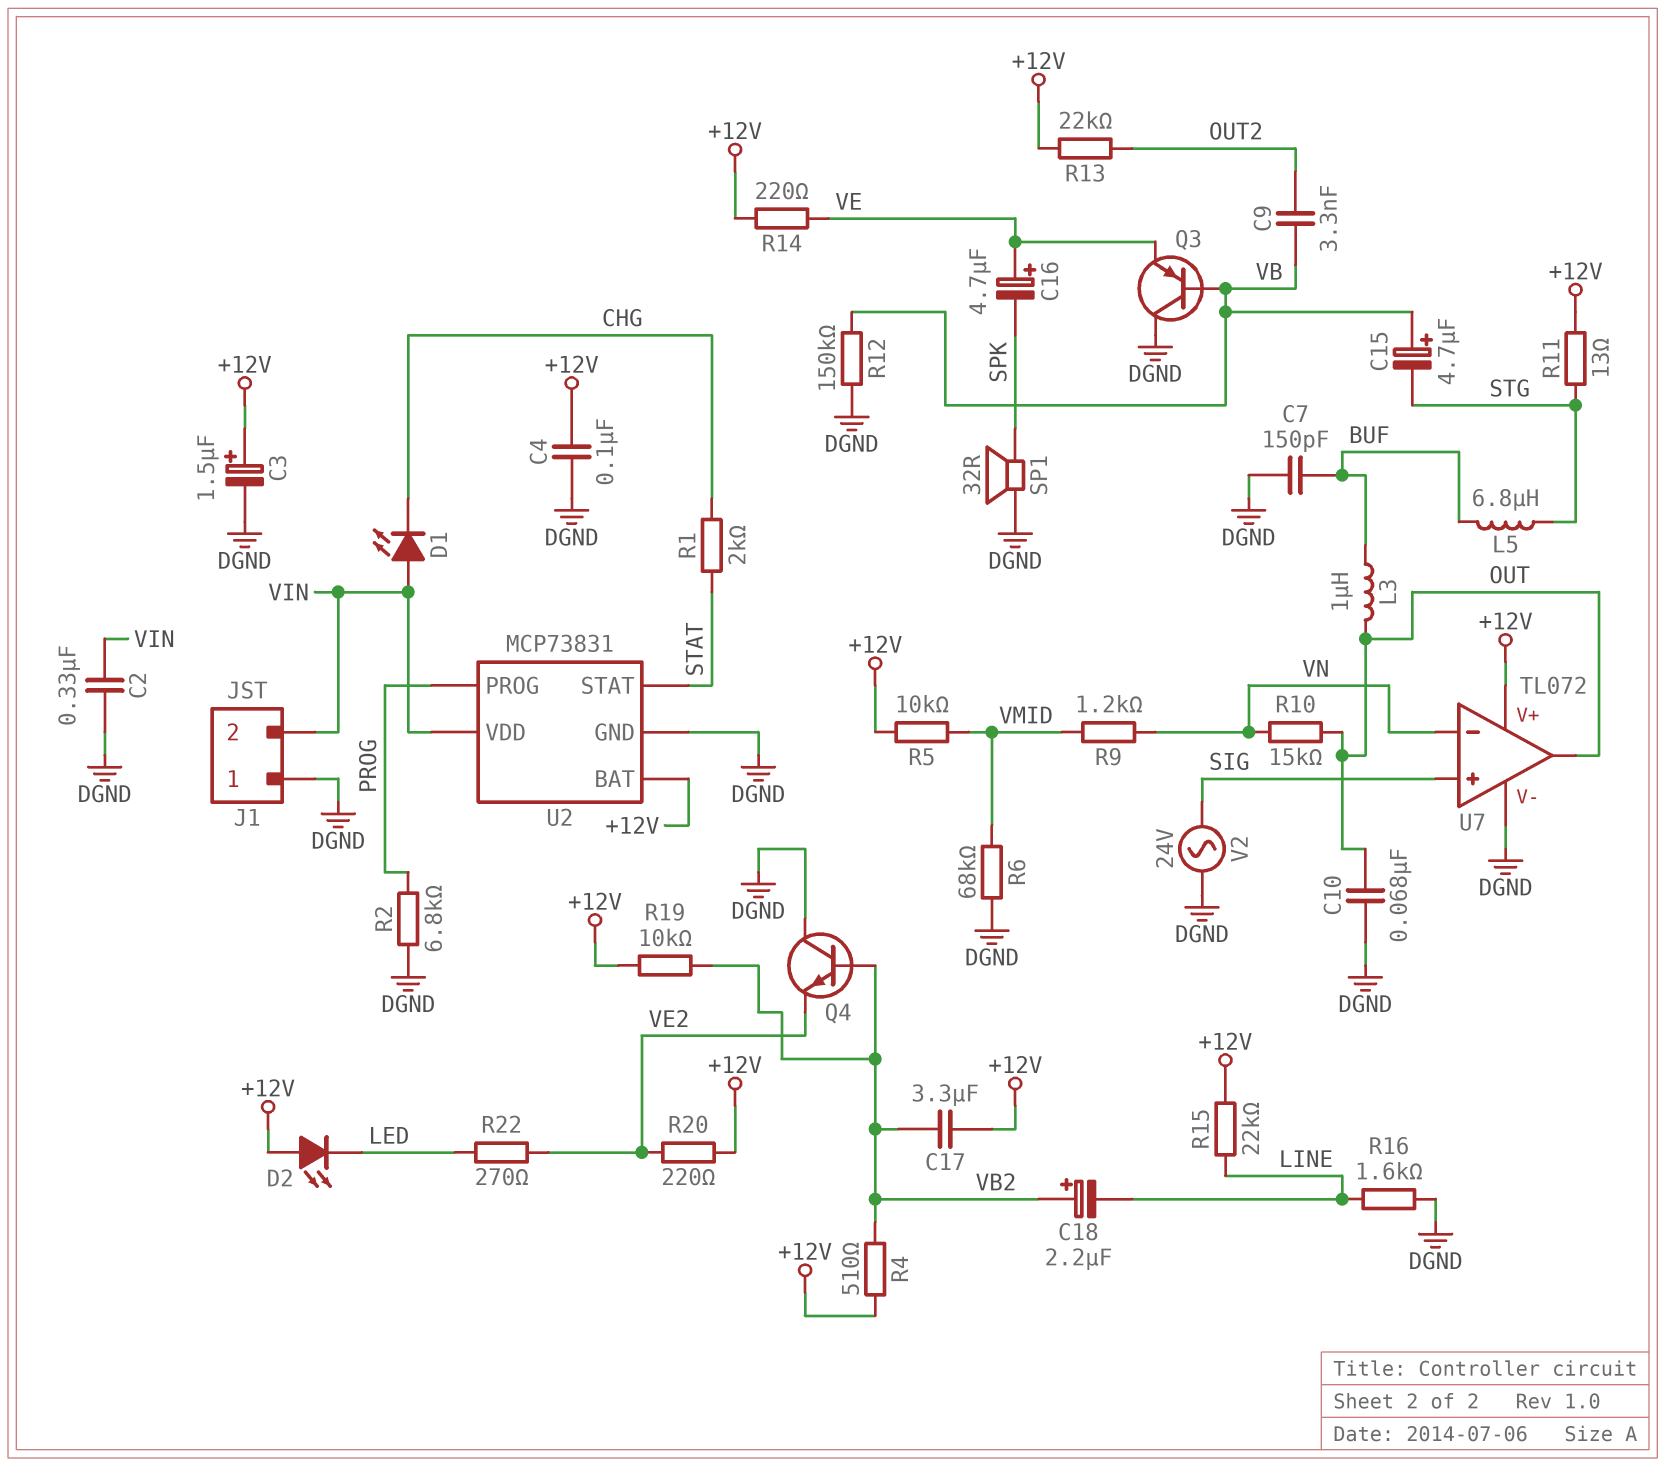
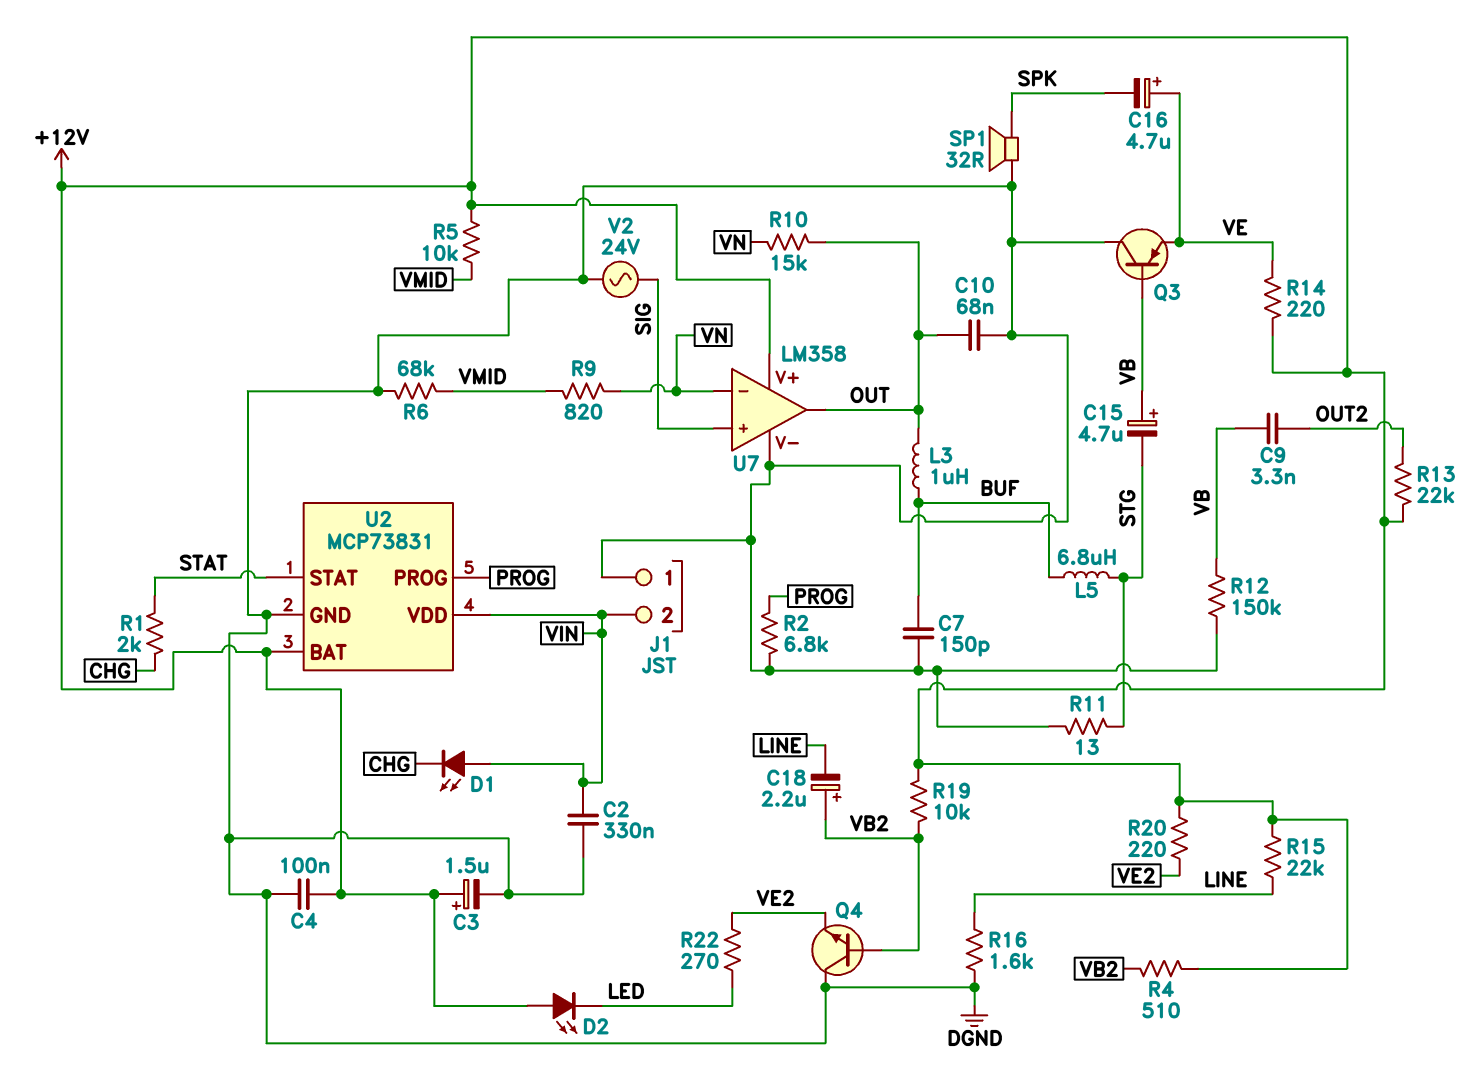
C17: 3.3uF (+12V, VB2) -> none
R9: 1.2k (VMID, VN) -> 820 (VMID, VN)
R11: 13 (+12V, STG) -> 13 (DGND, STG)
U7: TL072 -> LM358

